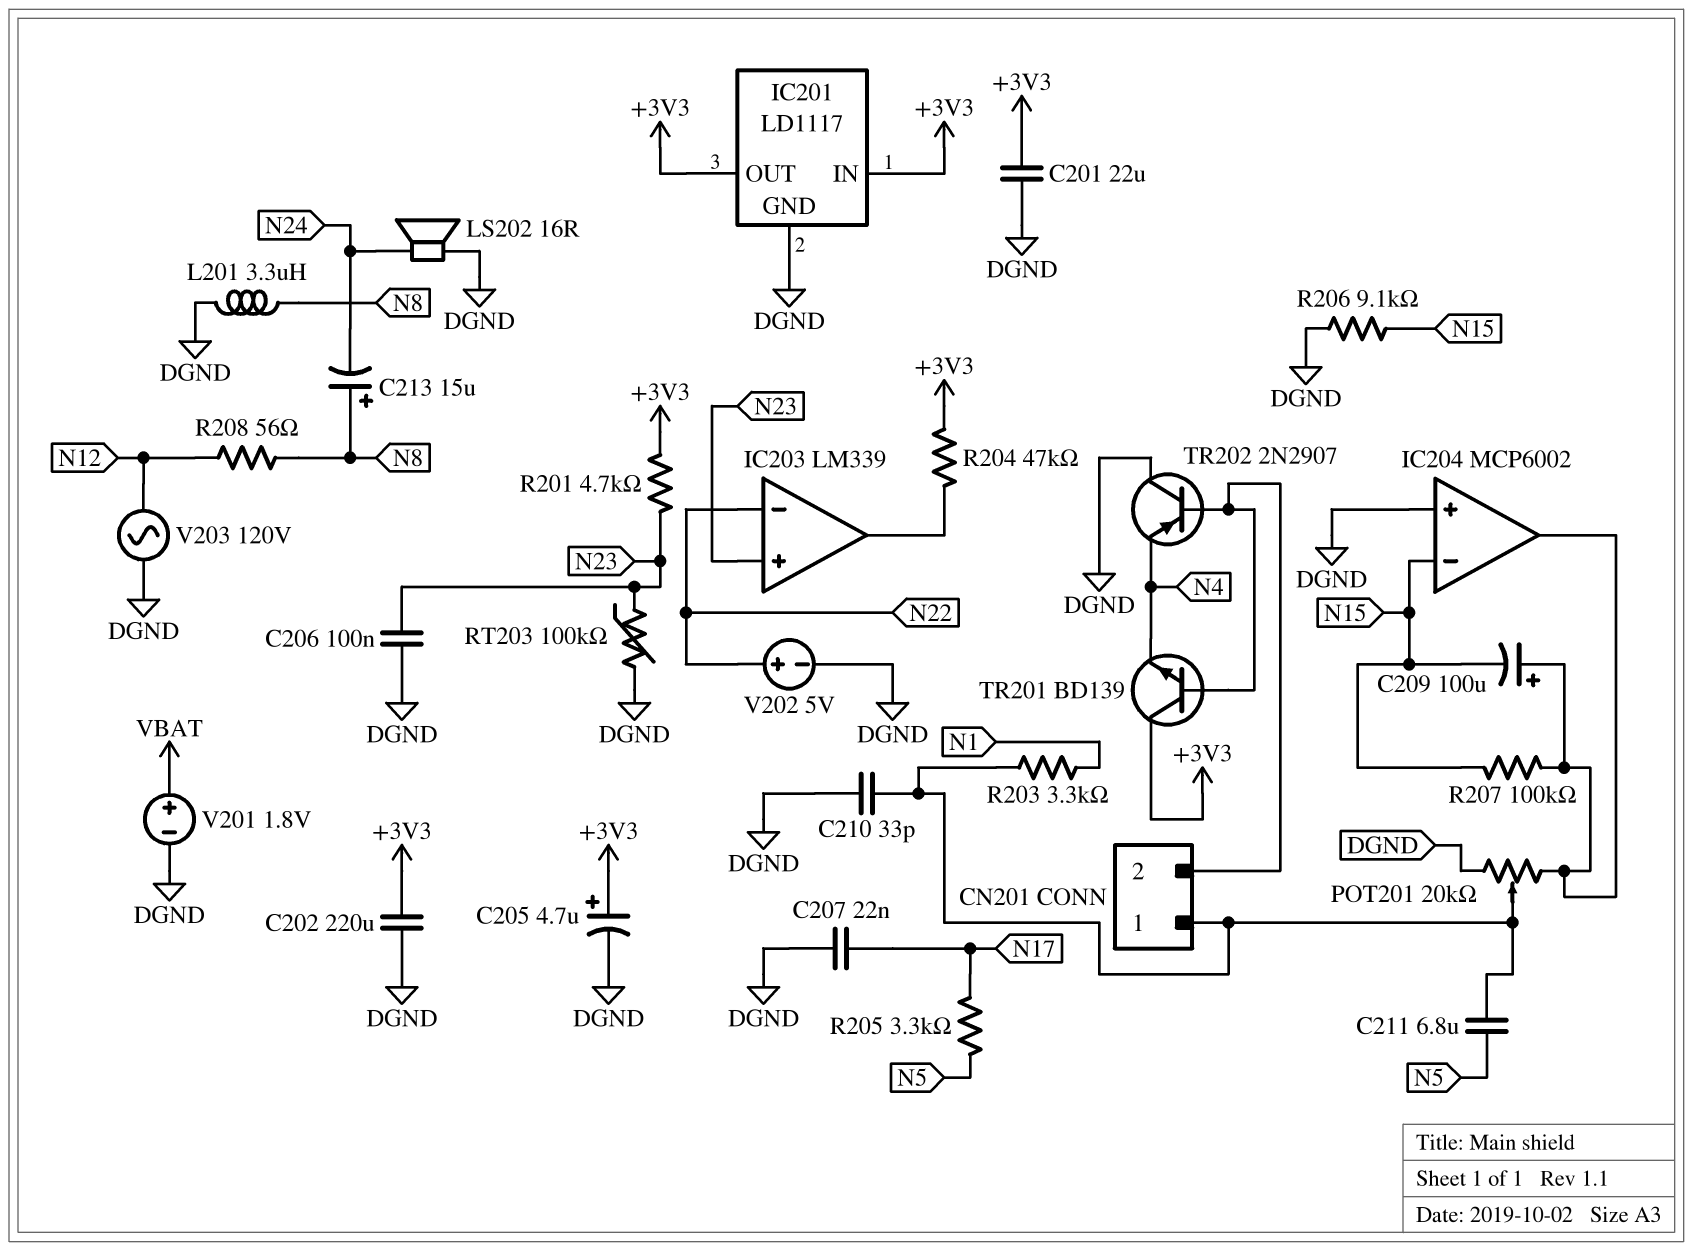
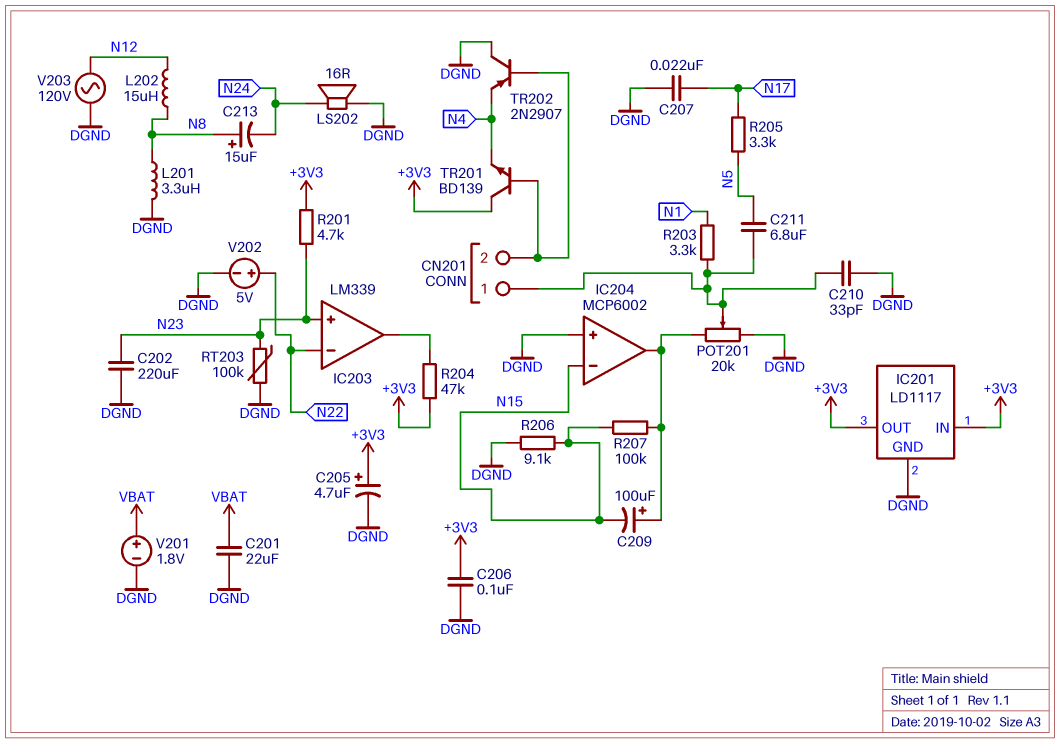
C201: 22uF (+3V3, DGND) -> 22uF (DGND, VBAT)
C202: 220uF (+3V3, DGND) -> 220uF (DGND, N23)
C206: 100nF (DGND, N23) -> 100nF (+3V3, DGND)
L202: none -> 15uH (N8, N12)
R208: 56 (N8, N12) -> none

